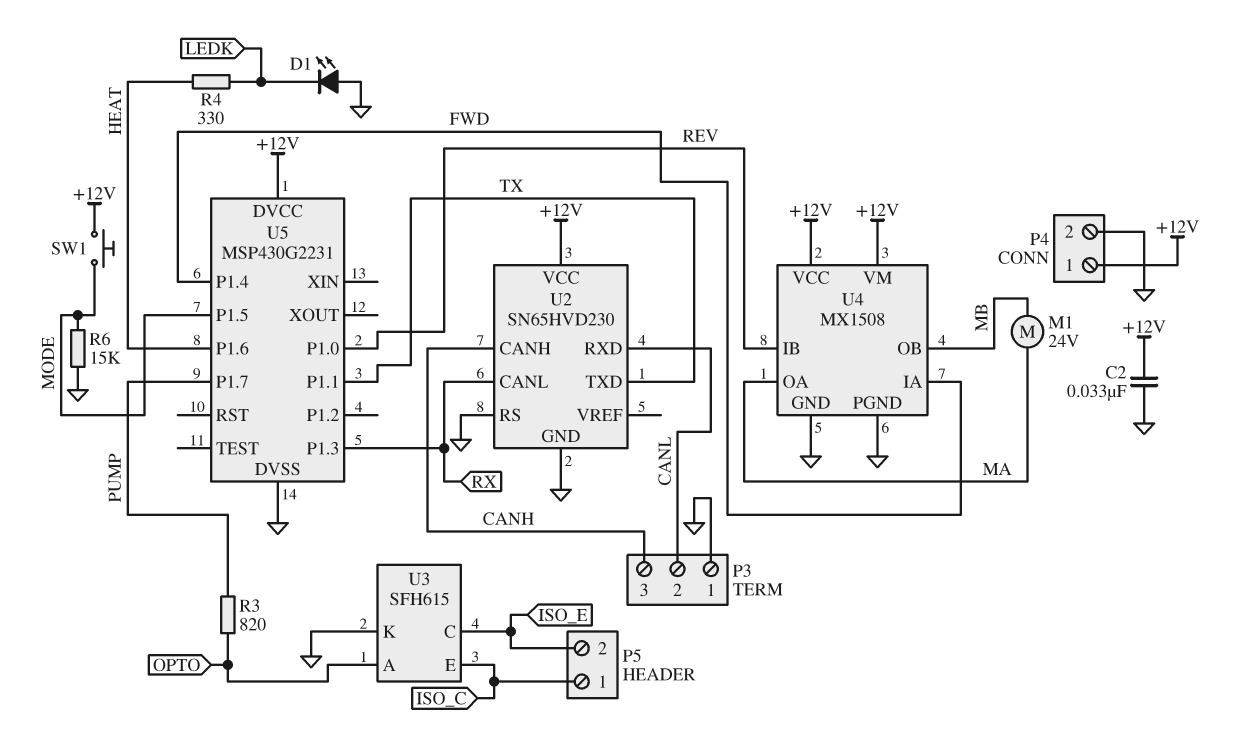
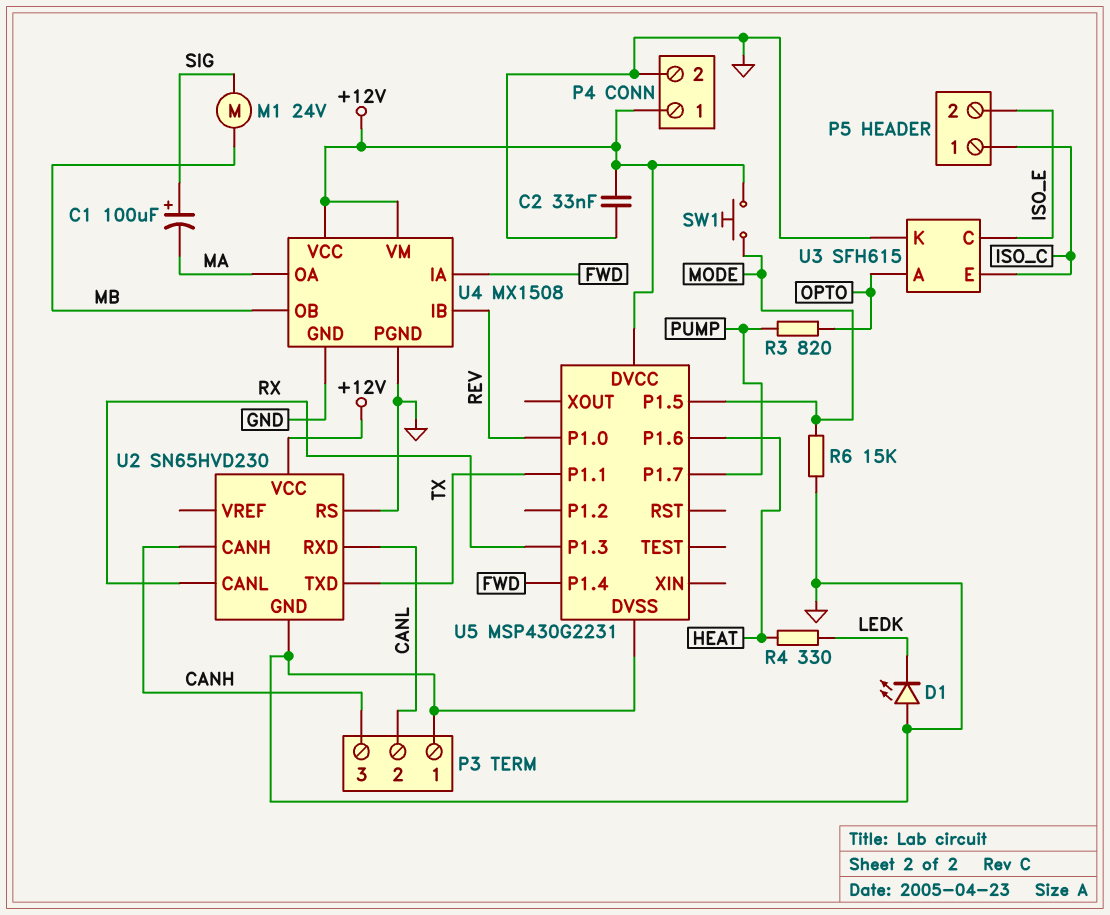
C1: none -> 100uF (plus SIG, minus MA)
M1: motor 24V (MA, MB) -> motor 24V (MB, SIG)

